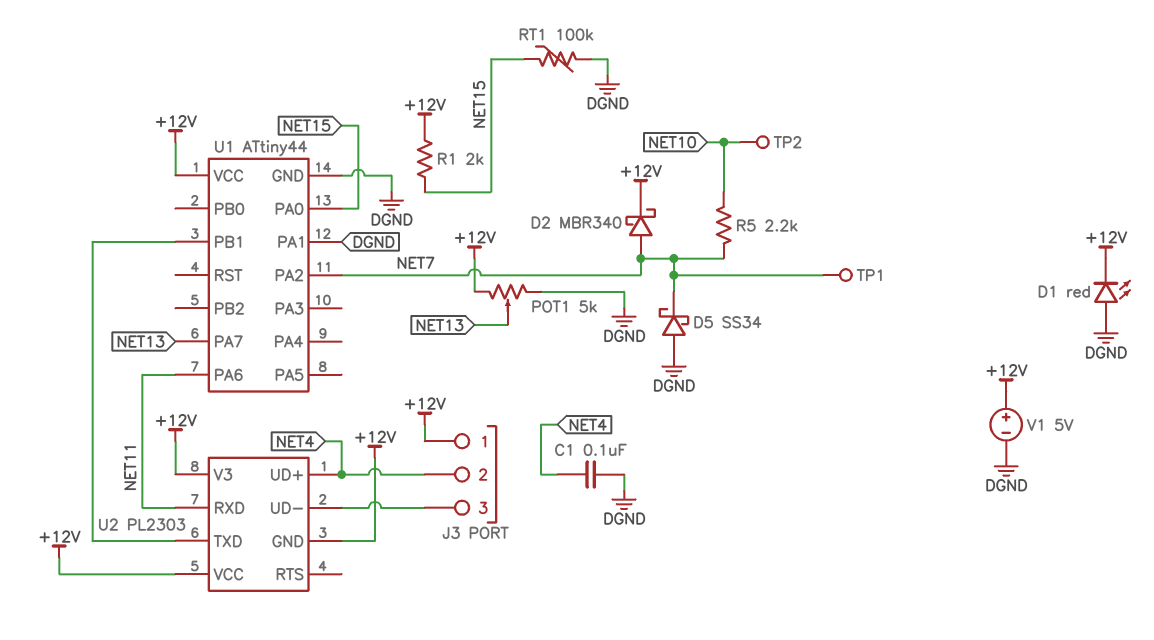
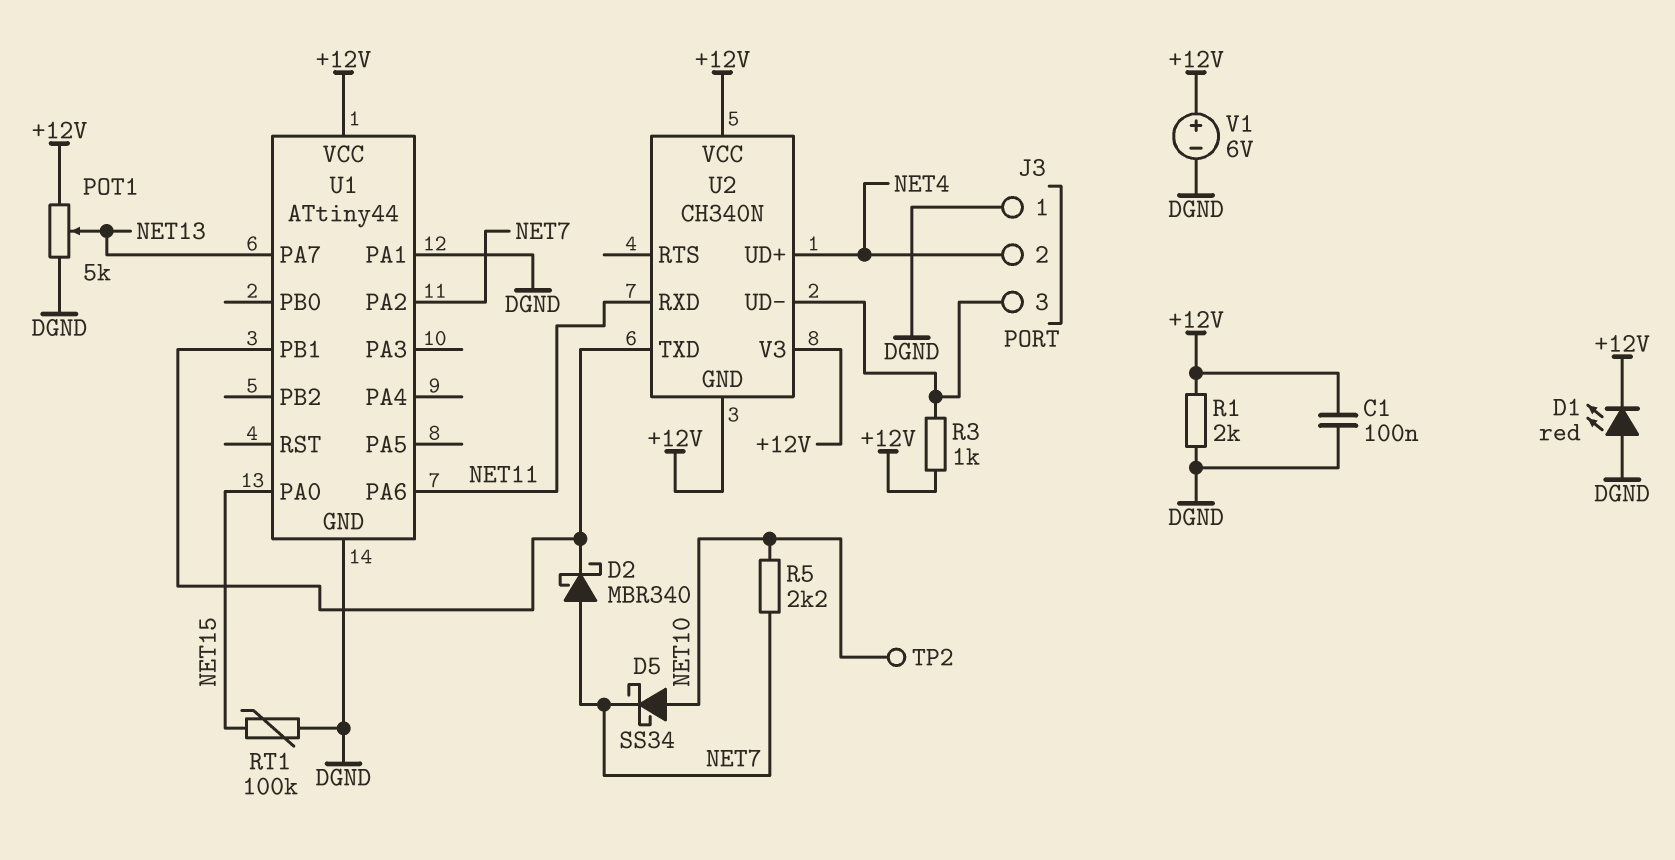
C1: 100nF (DGND, NET4) -> 100nF (+12V, DGND)
D2: schottky MBR340 (A NET7, K +12V) -> schottky MBR340 (A NET7, K U1/PB1)
D5: schottky SS34 (A DGND, K NET7) -> schottky SS34 (A NET10, K NET7)
J3 pin 1: +12V -> DGND
R1: 2k (+12V, NET15) -> 2k (+12V, DGND)
R3: none -> 1k (+12V, J3/3)
TP1: test point (NET7) -> none
U2: PL2303 -> CH340N
V1: 5V (plus +12V, minus DGND) -> 6V (plus +12V, minus DGND)

